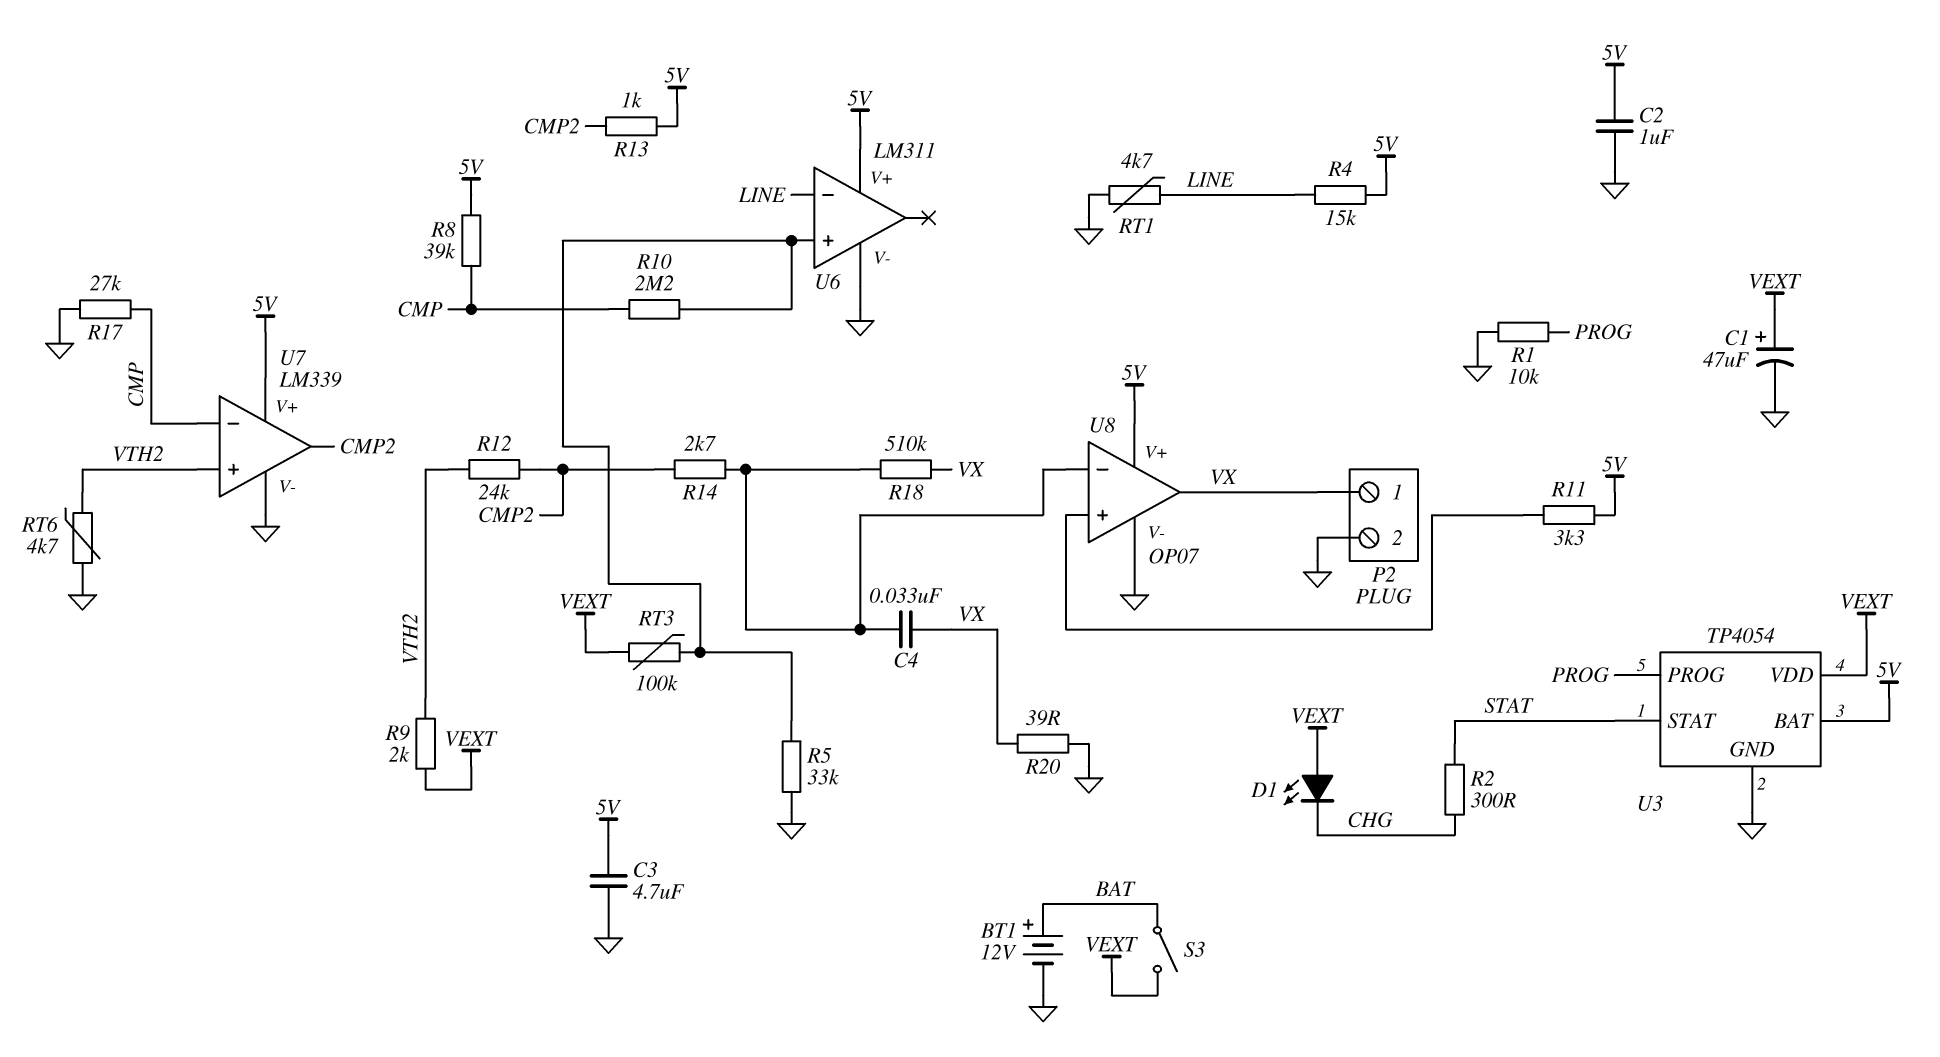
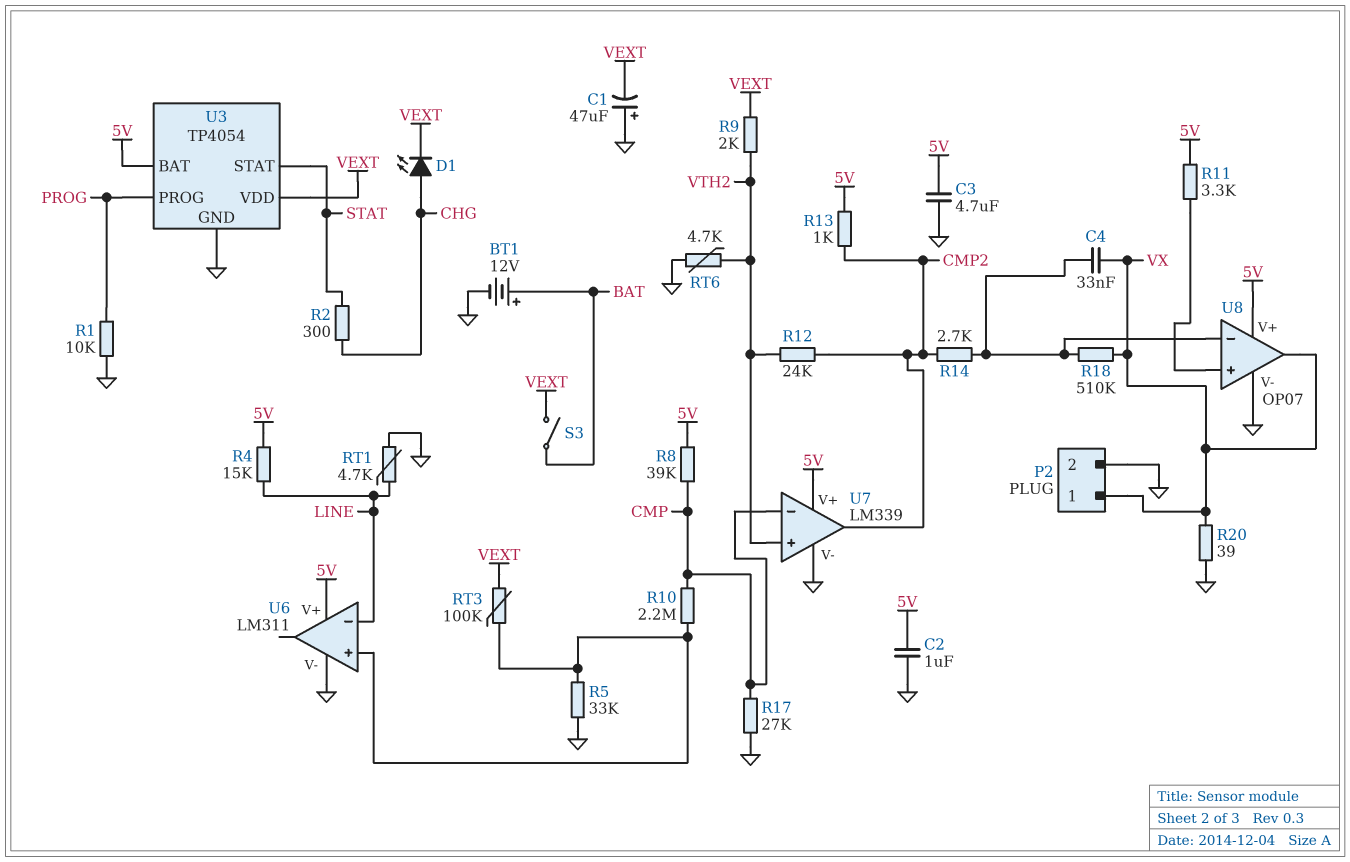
C1: 47uF (plus VEXT, minus GND) -> 47uF (plus GND, minus VEXT)
D1: LED (A VEXT, K CHG) -> LED (A CHG, K VEXT)

